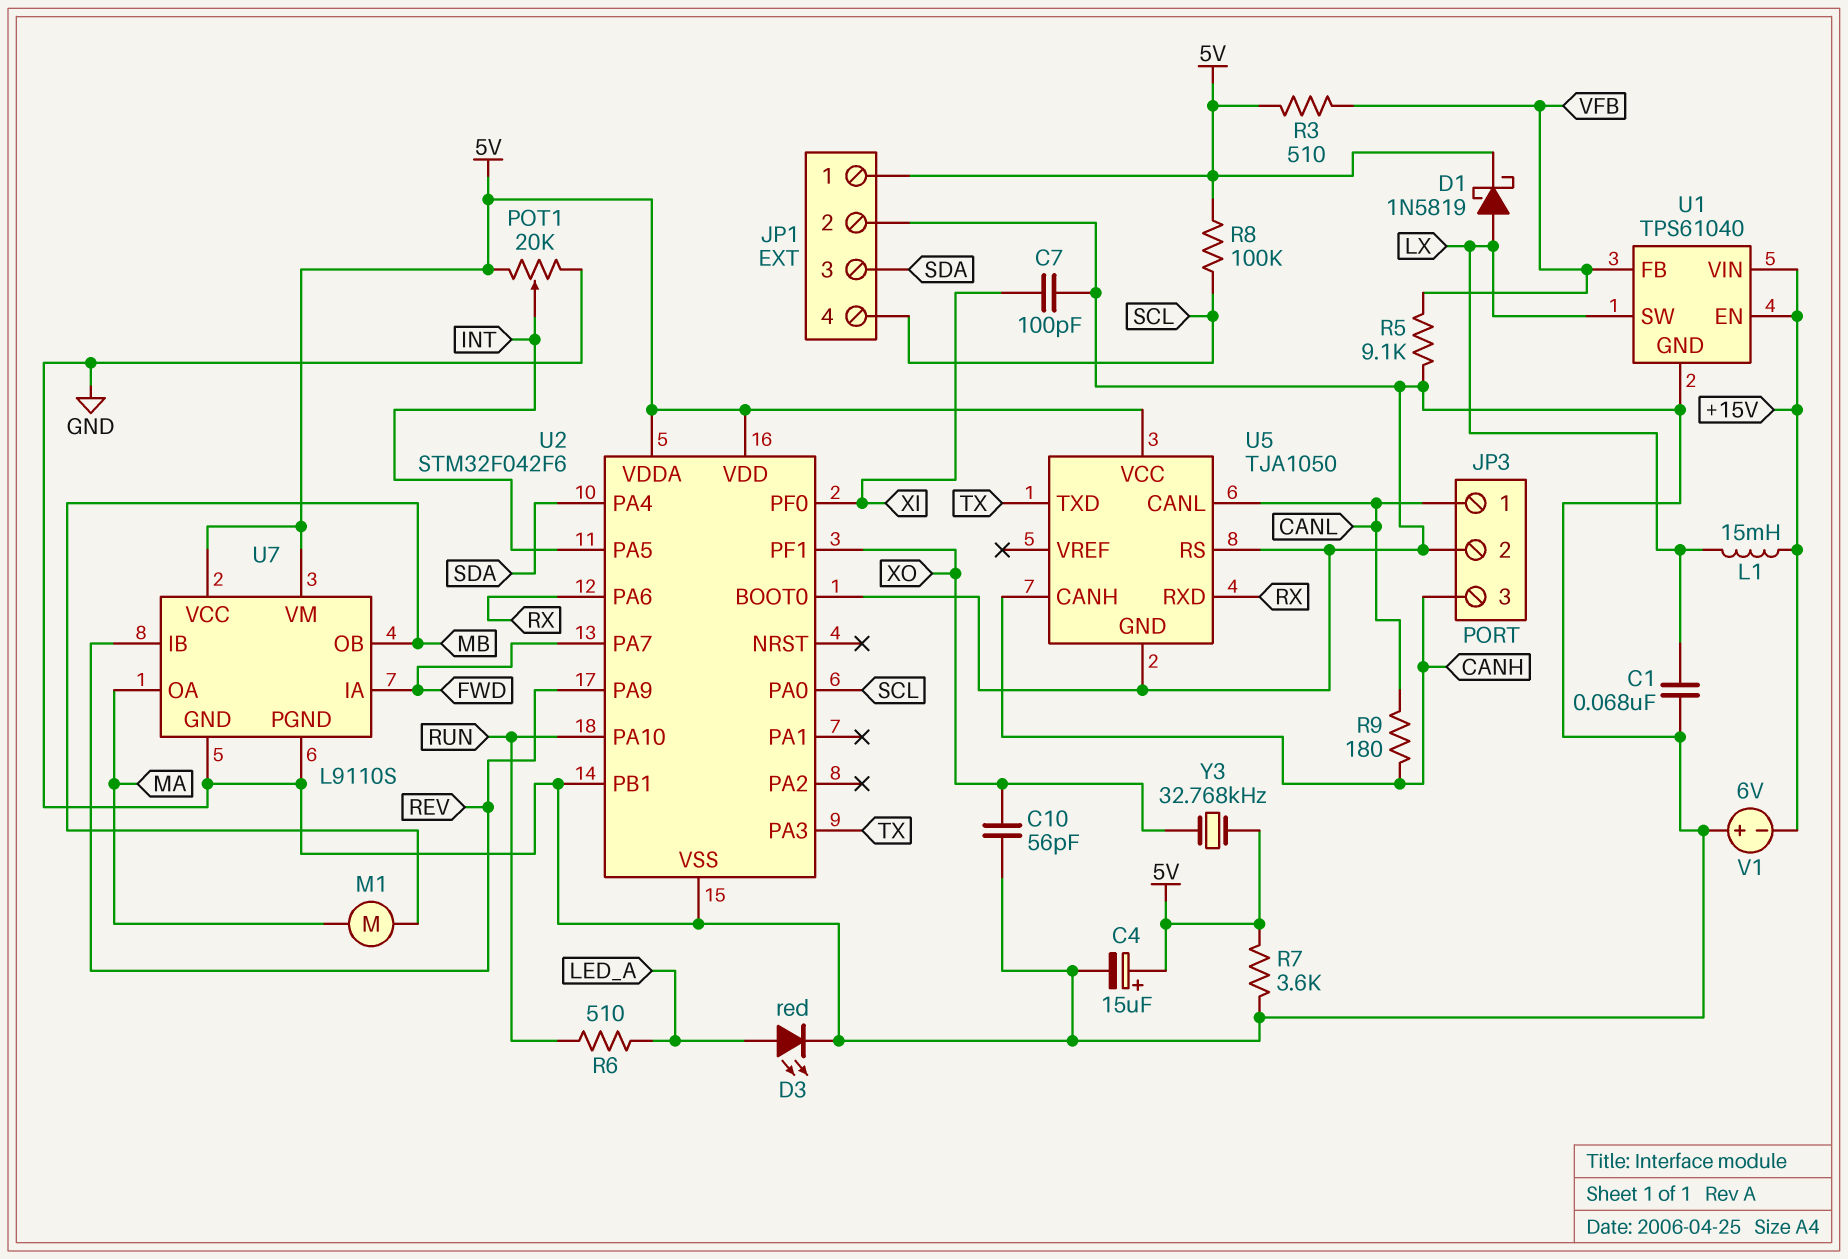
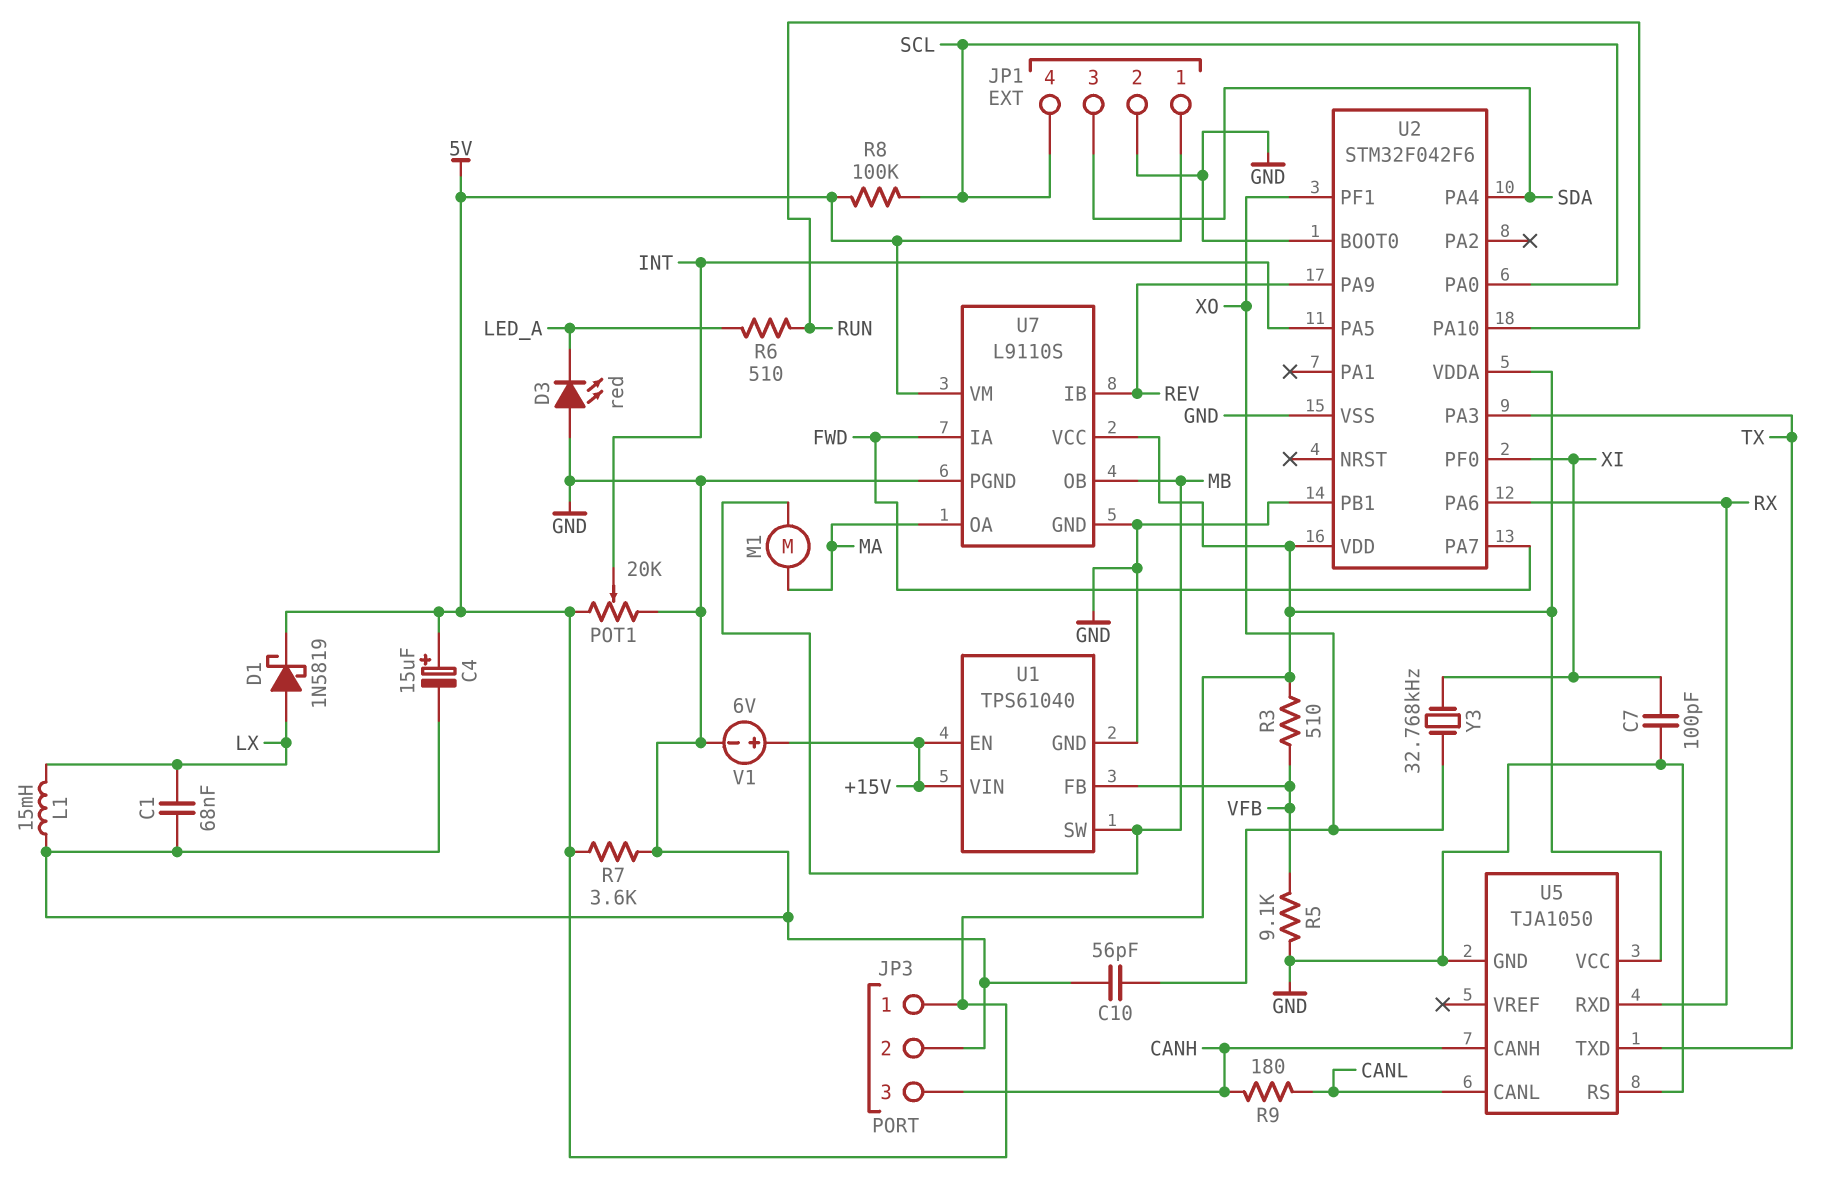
D3: LED red (A LED_A, K GND) -> LED red (A GND, K LED_A)
JP3 pin 1: CANL -> 5V
L1: 15mH (+15V, LX) -> 15mH (GND, LX)
U1 pin SW: LX -> MB
V1: 6V (plus GND, minus +15V) -> 6V (plus +15V, minus GND)
Y3: 32.768kHz (5V, XO) -> 32.768kHz (XI, XO)

